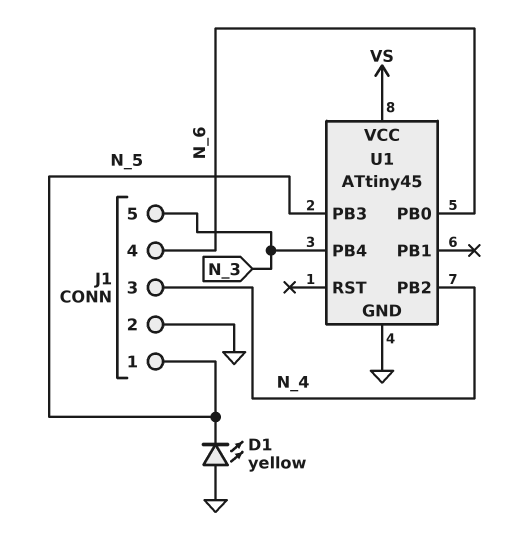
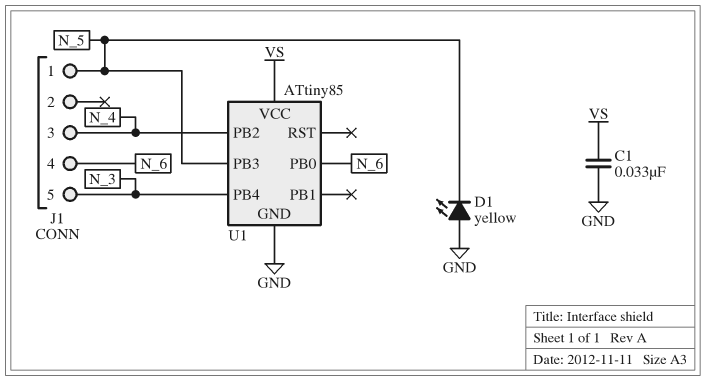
C1: none -> 33nF (GND, VS)
J1 pin 2: GND -> none
U1: ATtiny45 -> ATtiny85

